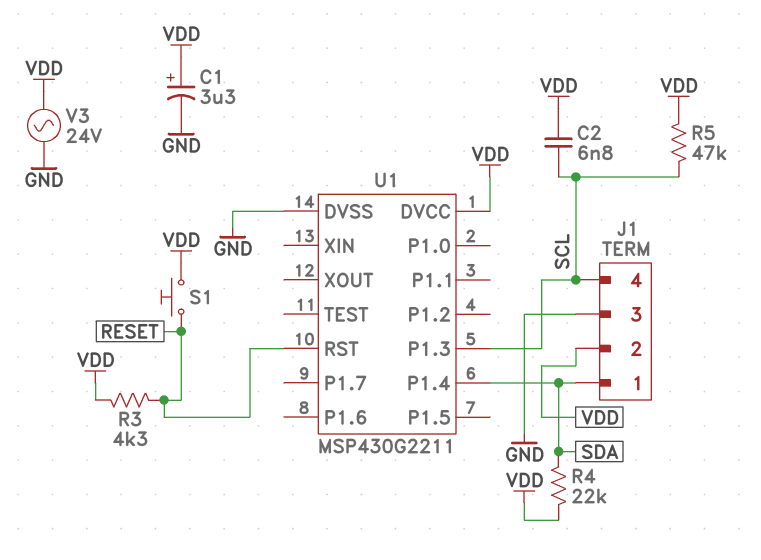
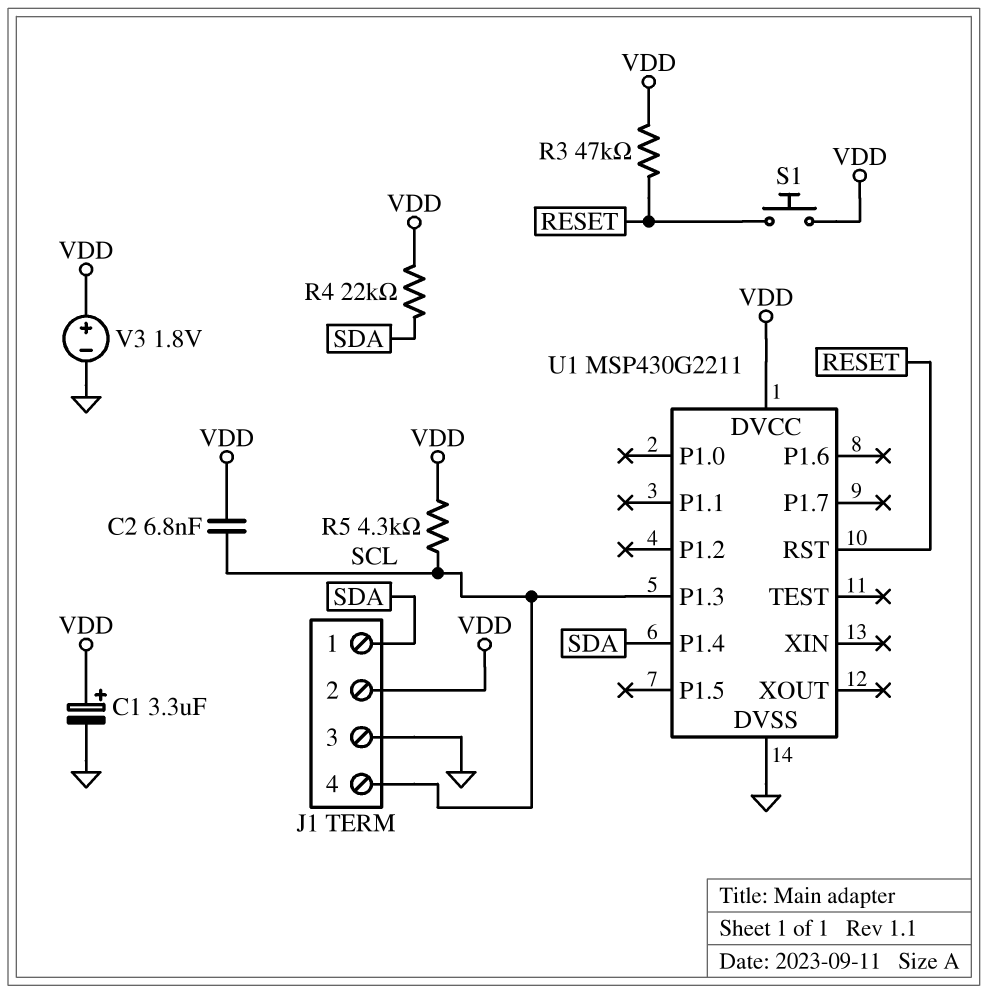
R3: 4.3k (RESET, VDD) -> 47k (RESET, VDD)
R5: 47k (SCL, VDD) -> 4.3k (SCL, VDD)
V3: AC 24V (GND, VDD) -> 1.8V (plus VDD, minus GND)

